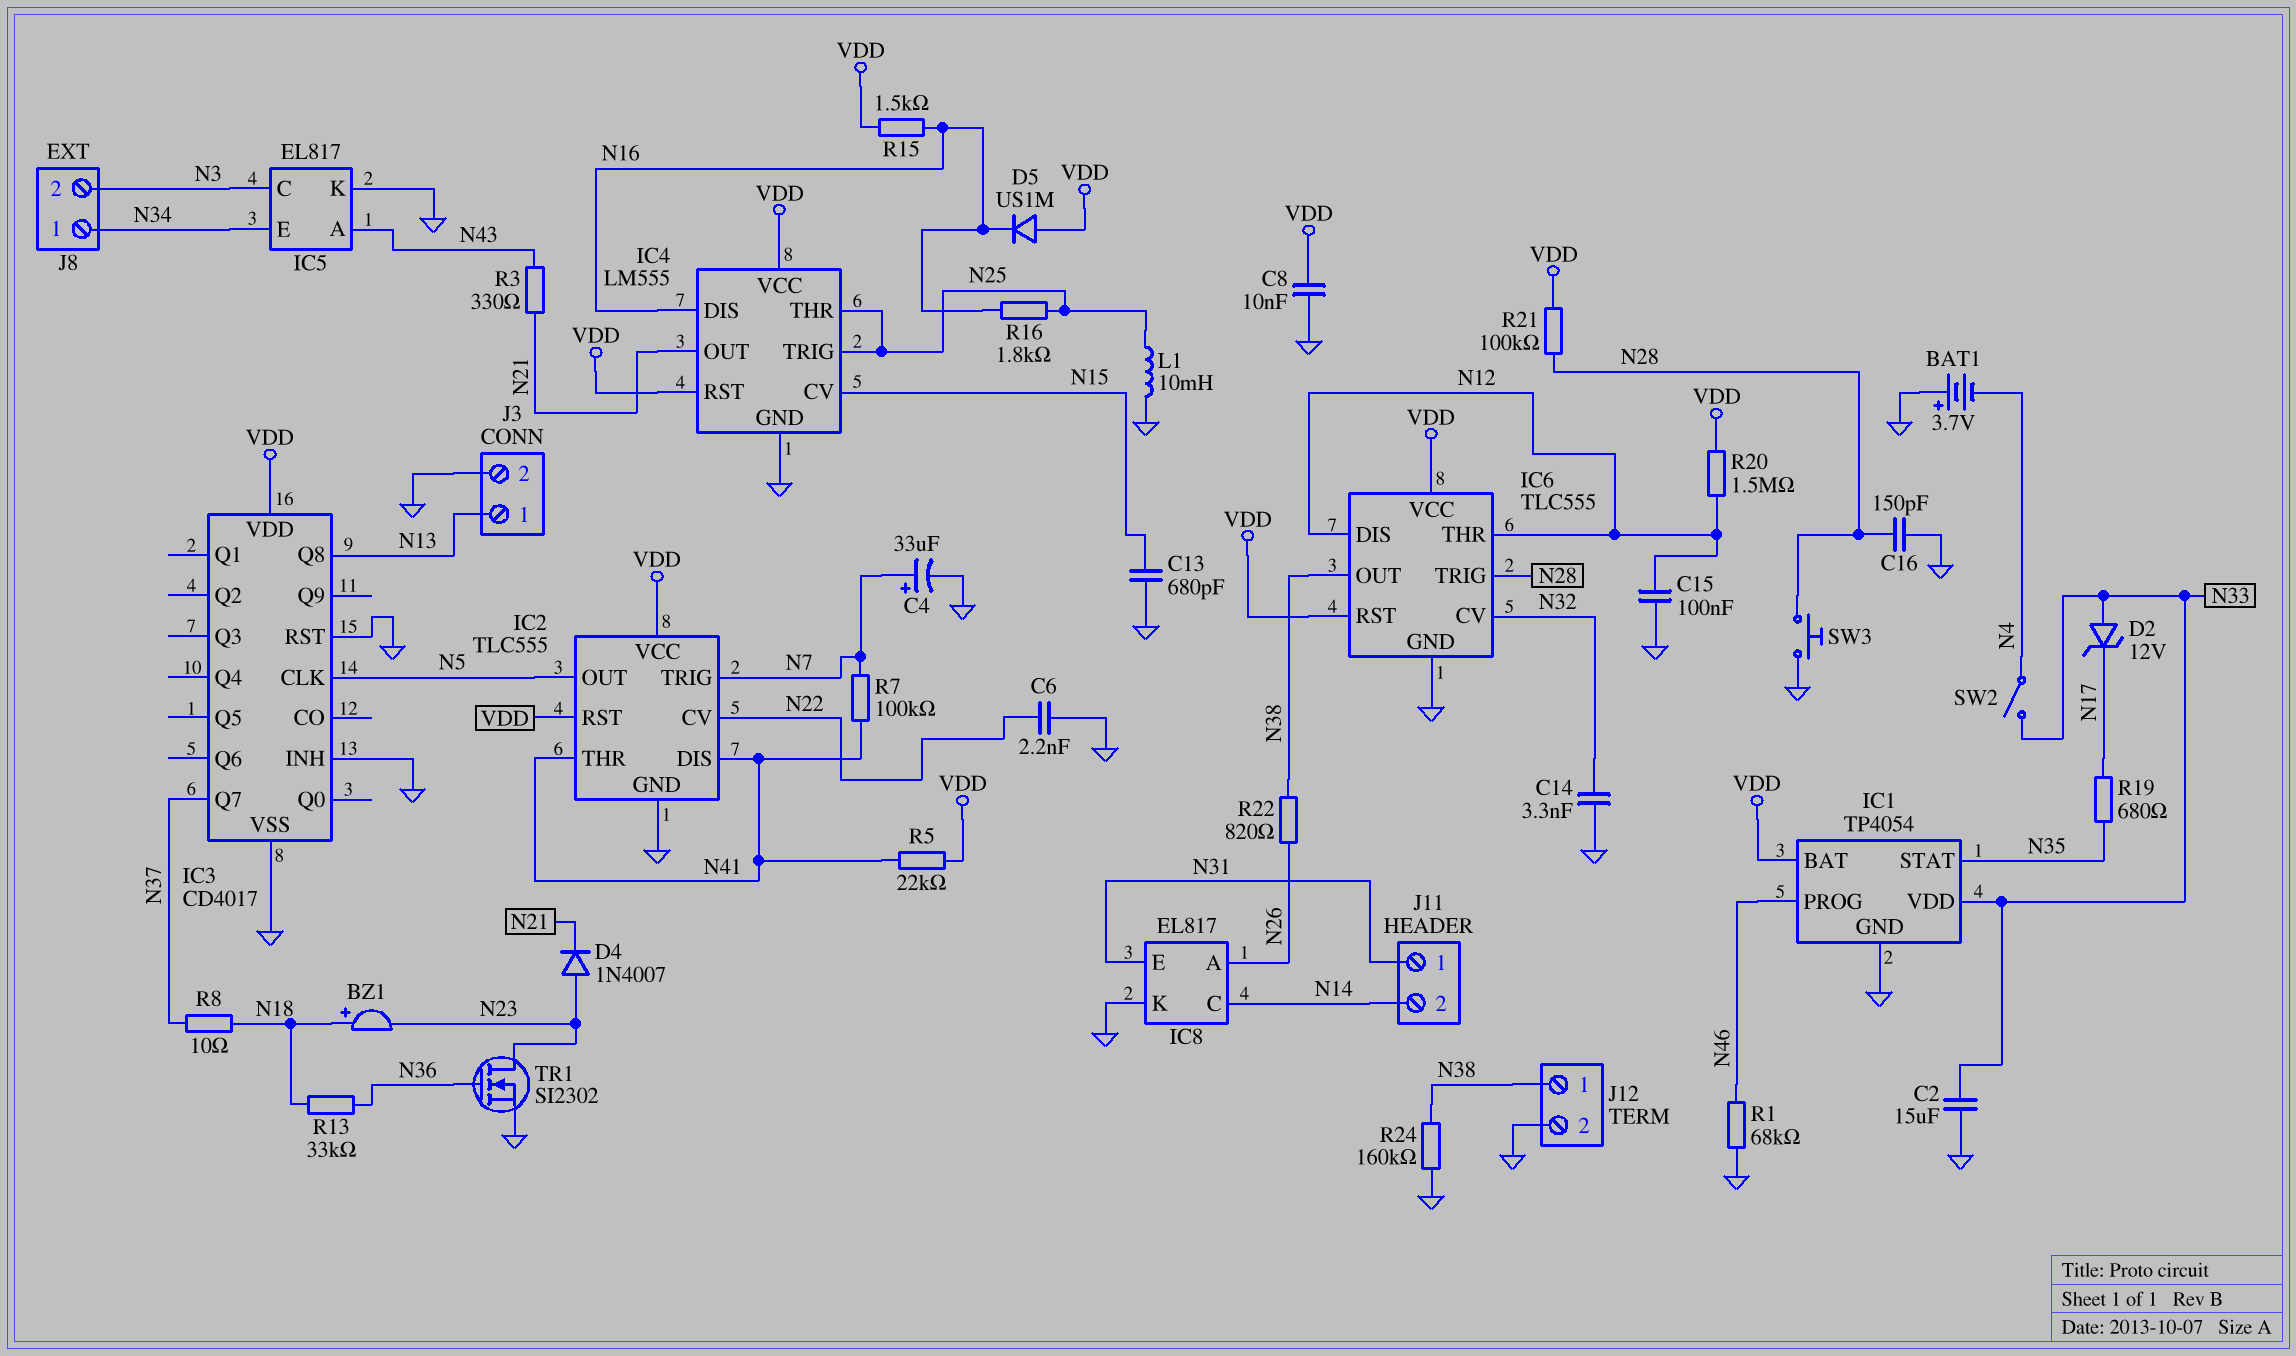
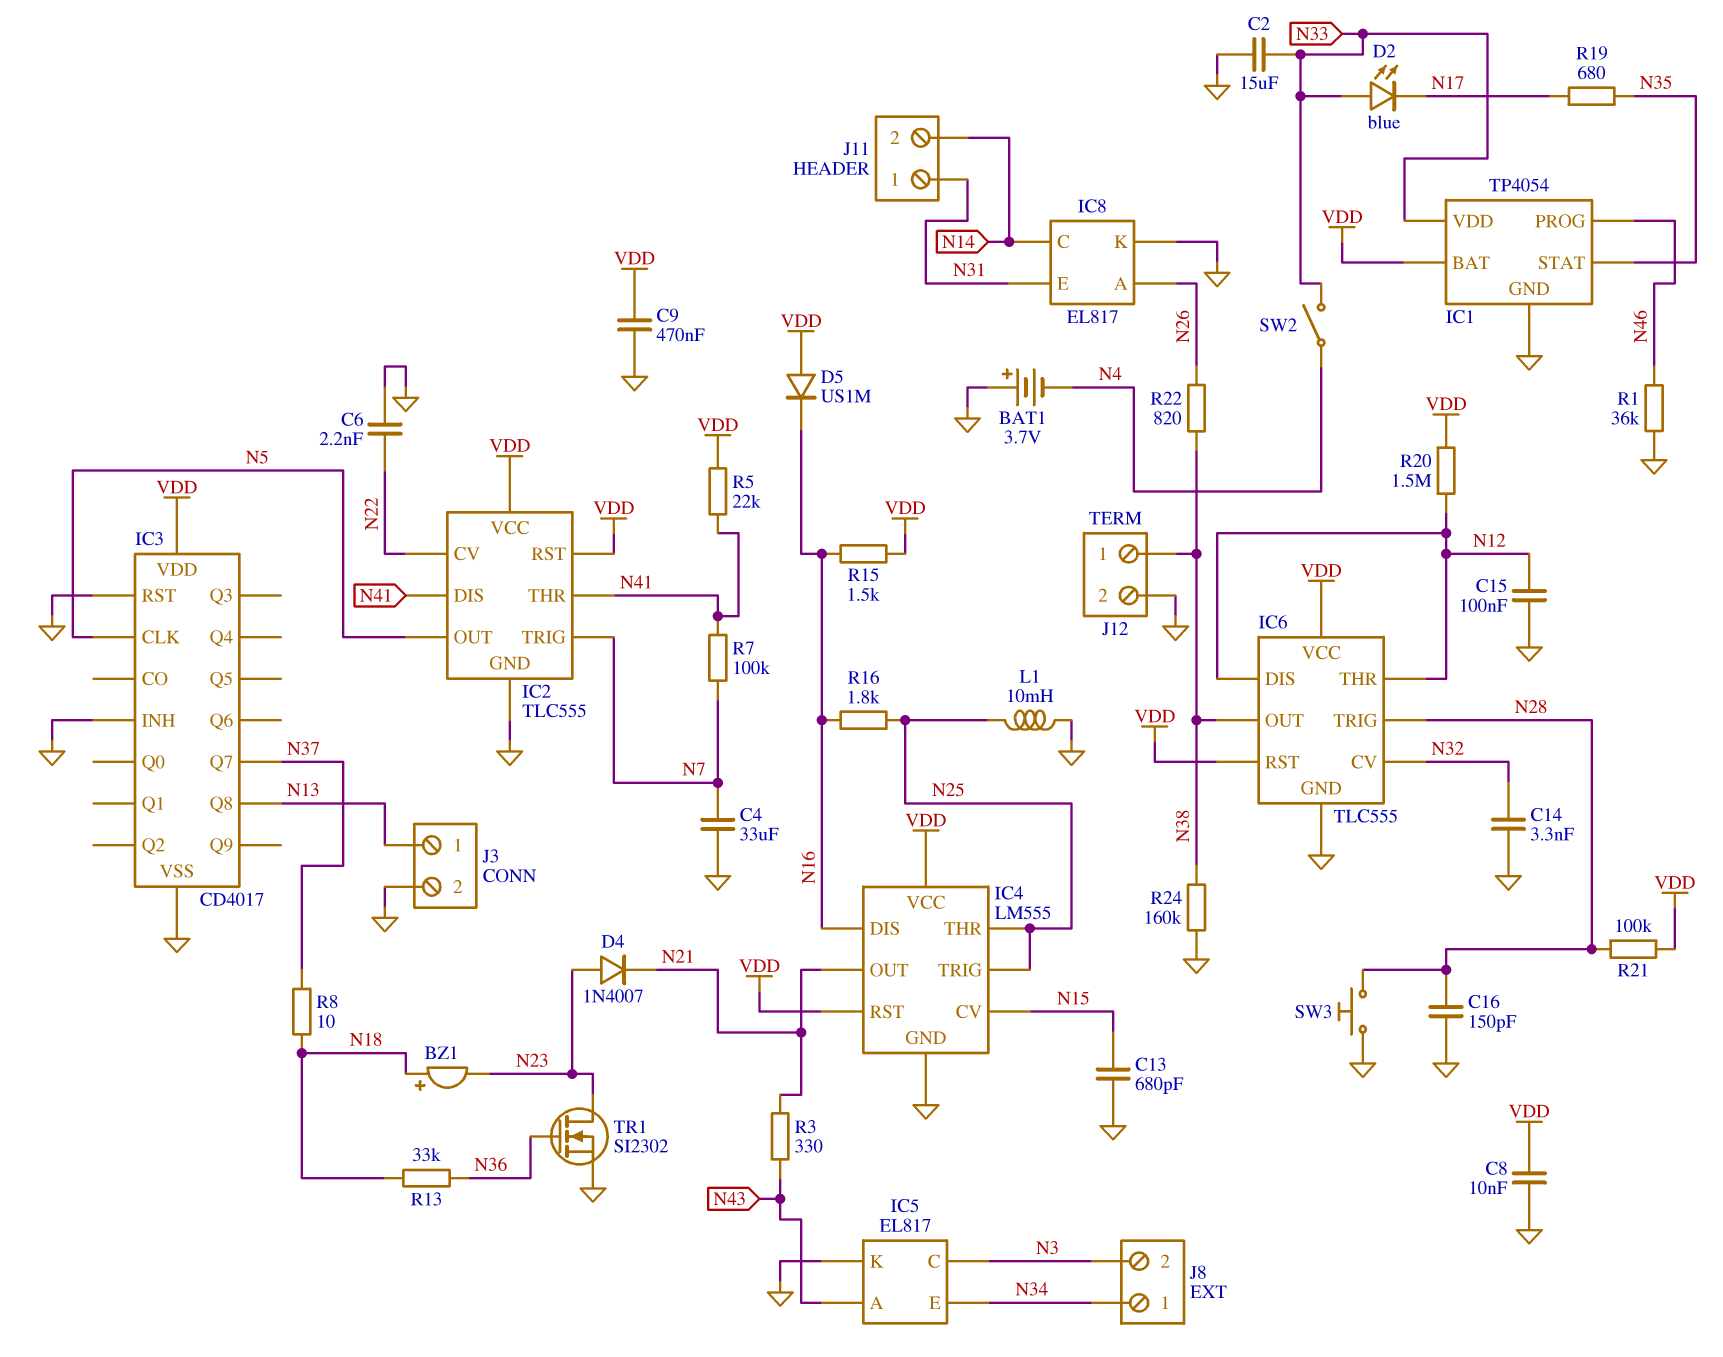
C4: 33uF (plus N7, minus GND) -> 33uF (GND, N7)
C9: none -> 470nF (GND, VDD)
D2: zener 12V (A N33, K N17) -> LED blue (A N33, K N17)
R1: 68k (GND, N46) -> 36k (GND, N46)

